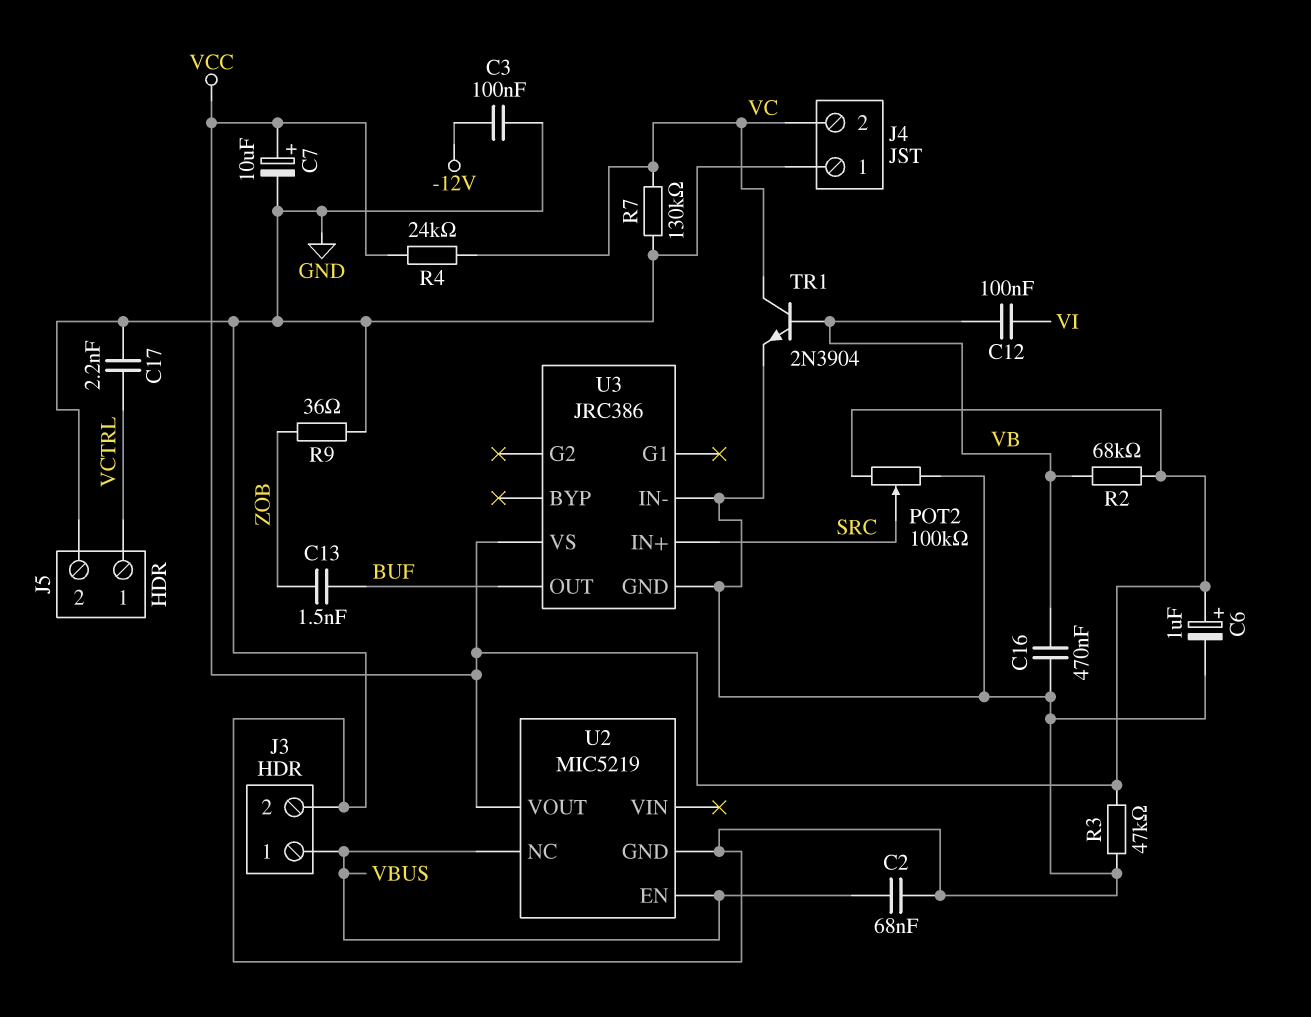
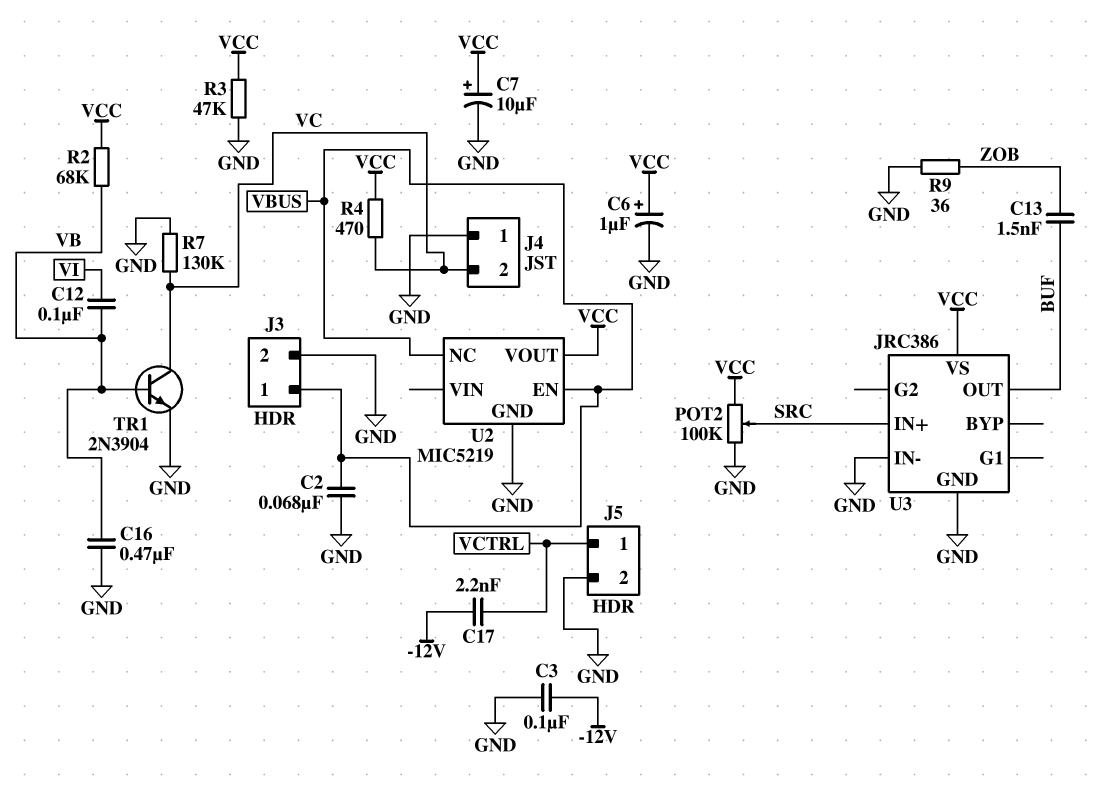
C17: 2.2nF (GND, VCTRL) -> 2.2nF (-12V, VCTRL)
R4: 24k (VC, VCC) -> 470 (VC, VCC)

